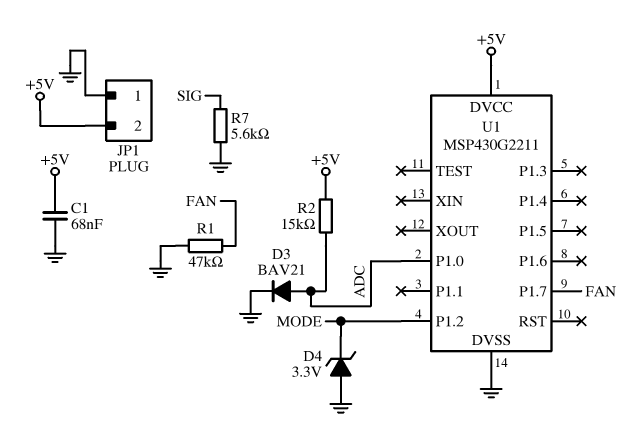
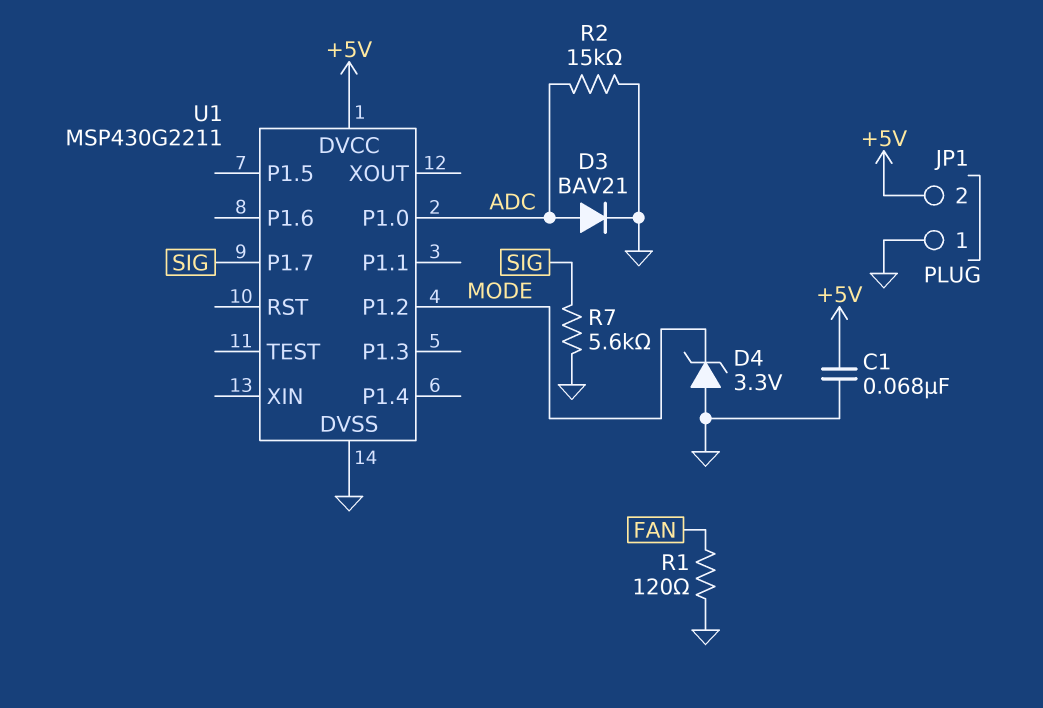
R1: 47k (FAN, GND) -> 120 (FAN, GND)
R2: 15k (+5V, ADC) -> 15k (ADC, GND)
U1 pin P1.7: FAN -> SIG

